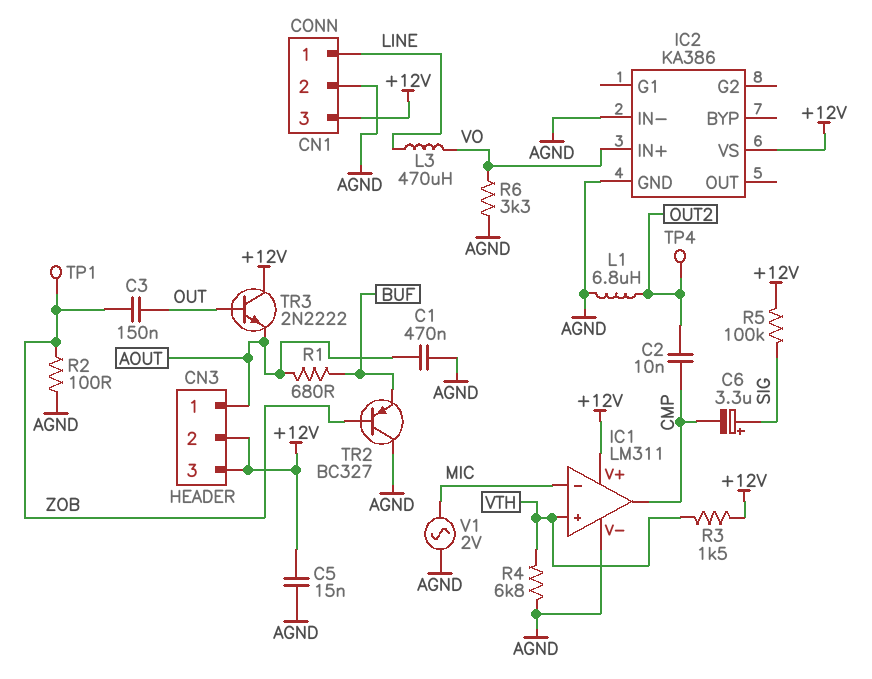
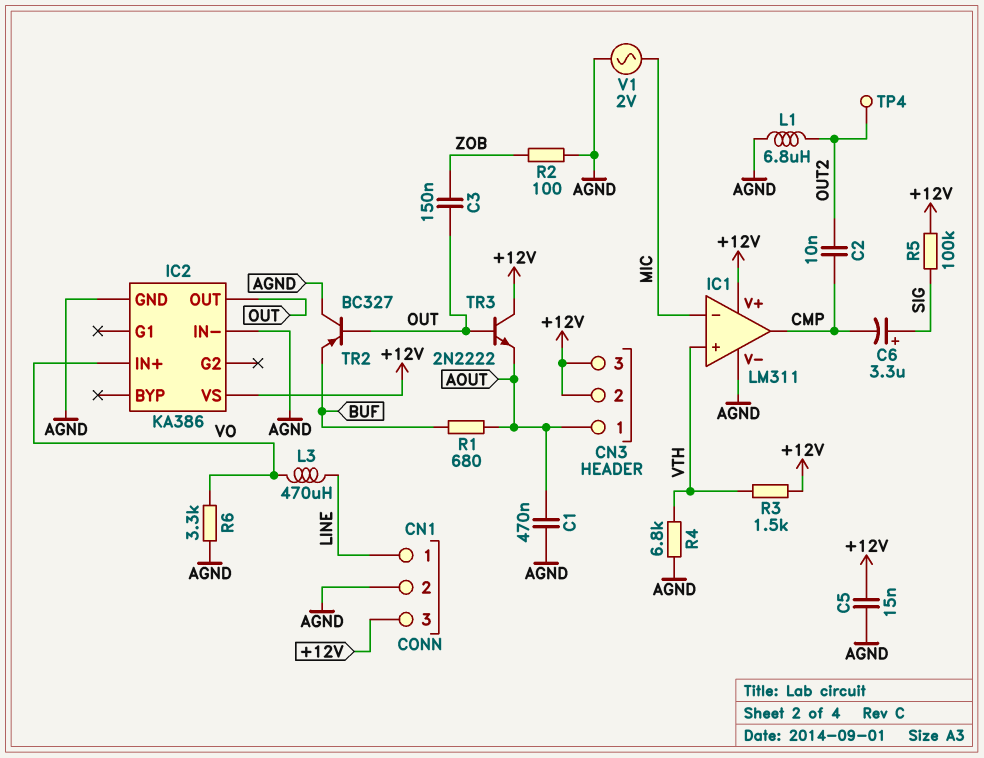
IC2 pin OUT: none -> OUT
TP1: test point (ZOB) -> none
TR2: PNP BC327 (B ZOB, C AGND, E BUF) -> PNP BC327 (B OUT, C AGND, E BUF)

